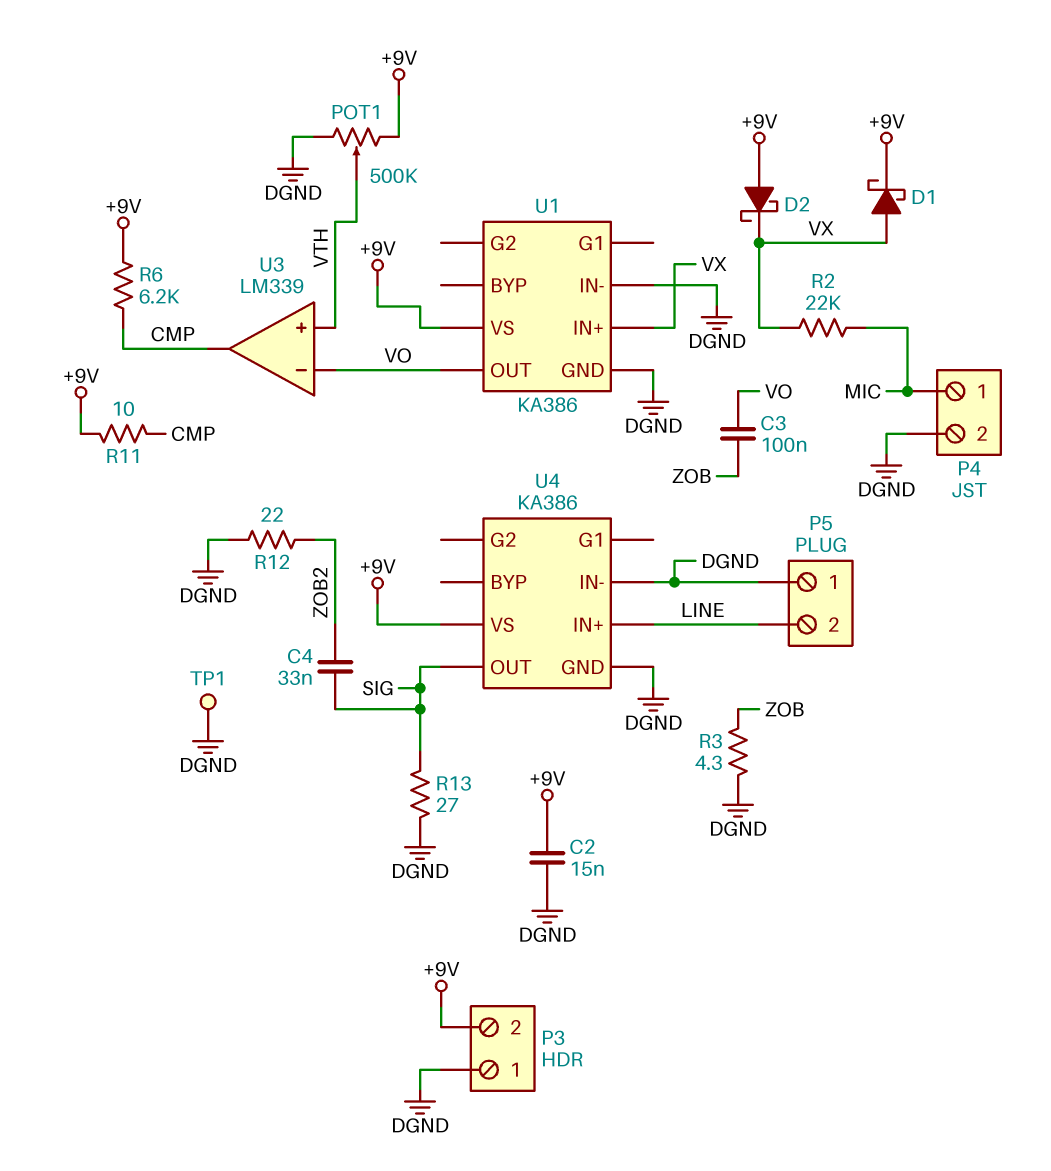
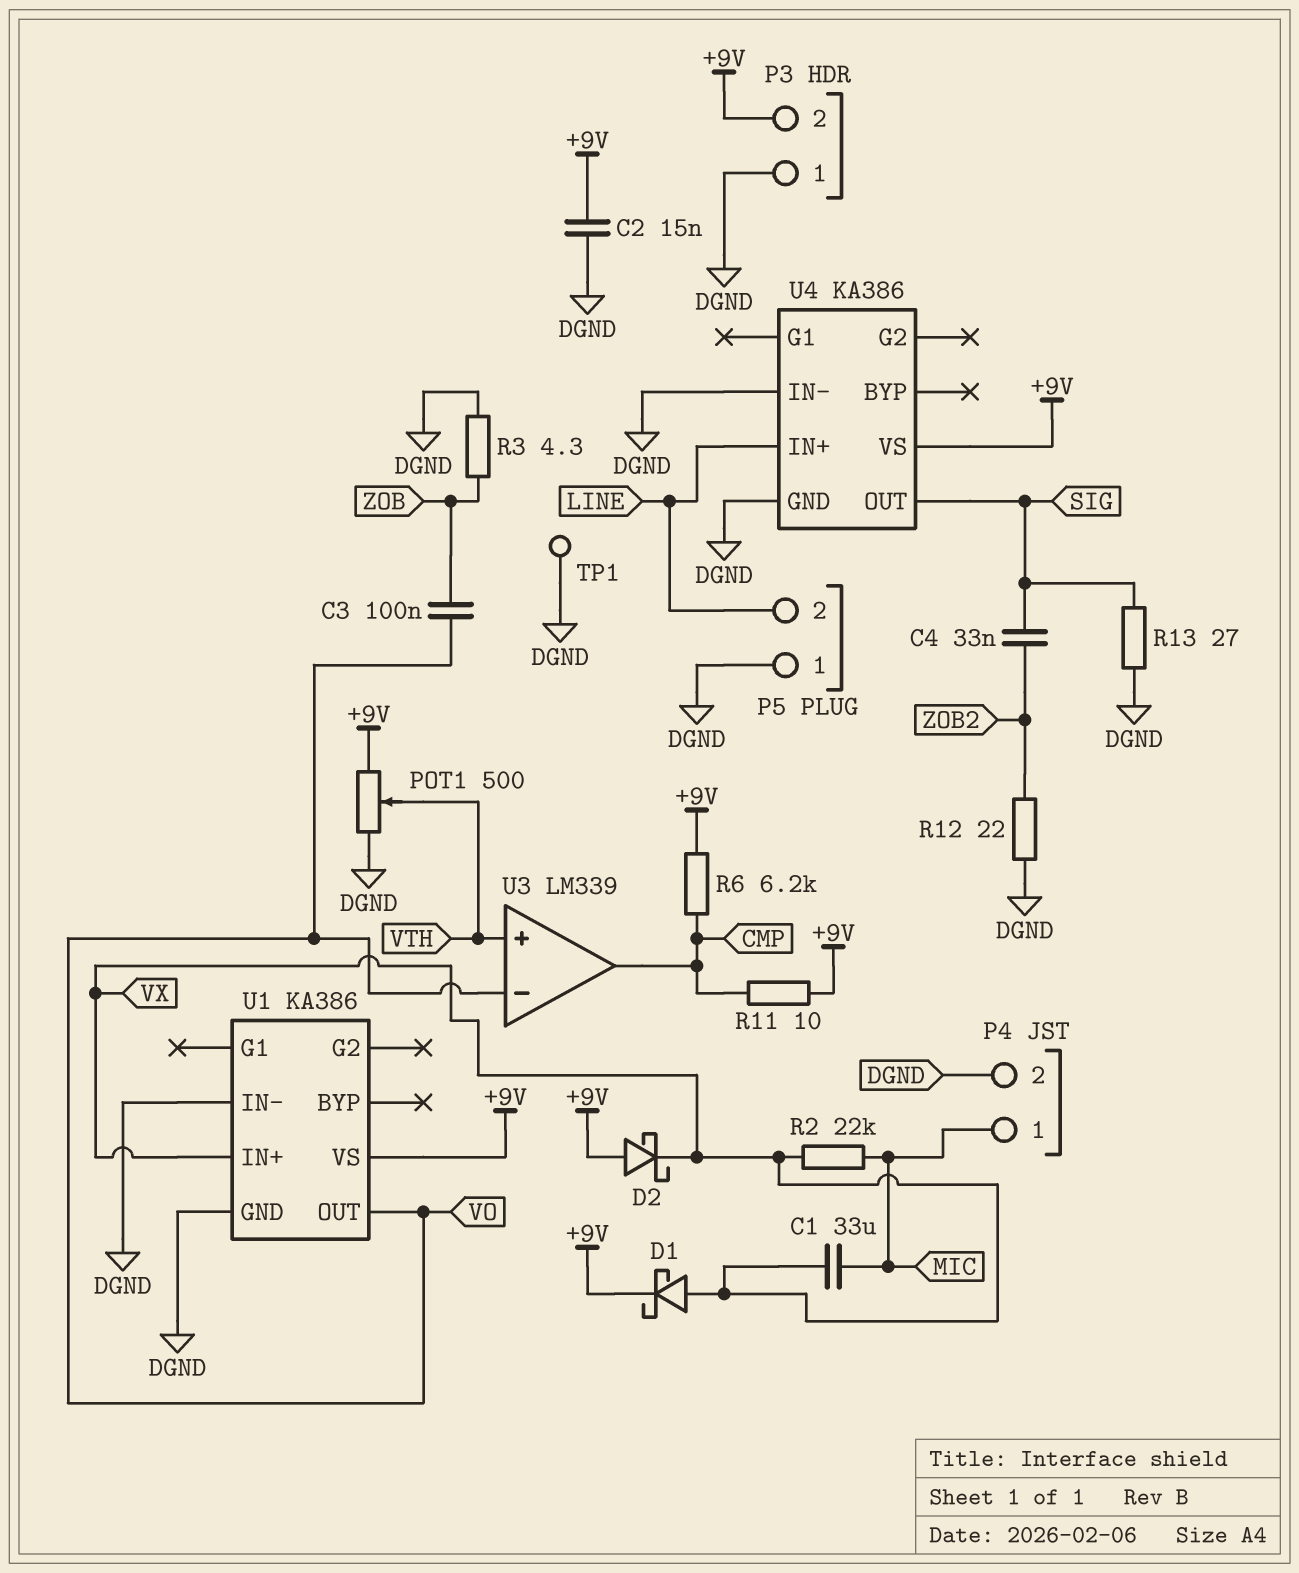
C1: none -> 33uF (MIC, VX)
POT1: 500k (+9V, DGND, wiper VTH) -> 500 (+9V, DGND, wiper VTH)

